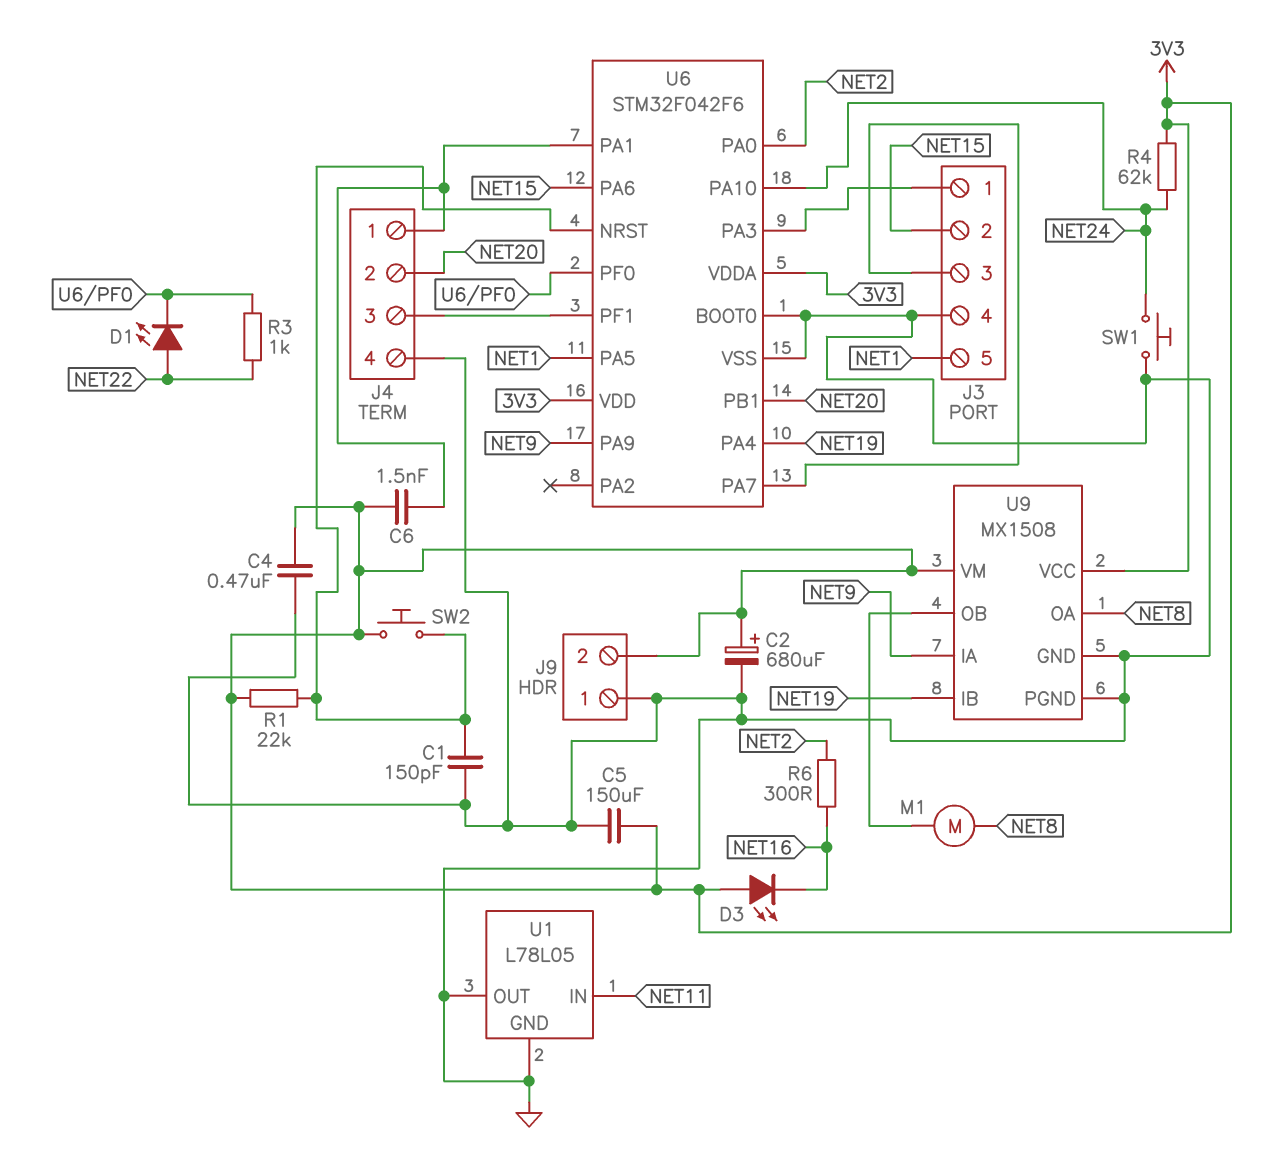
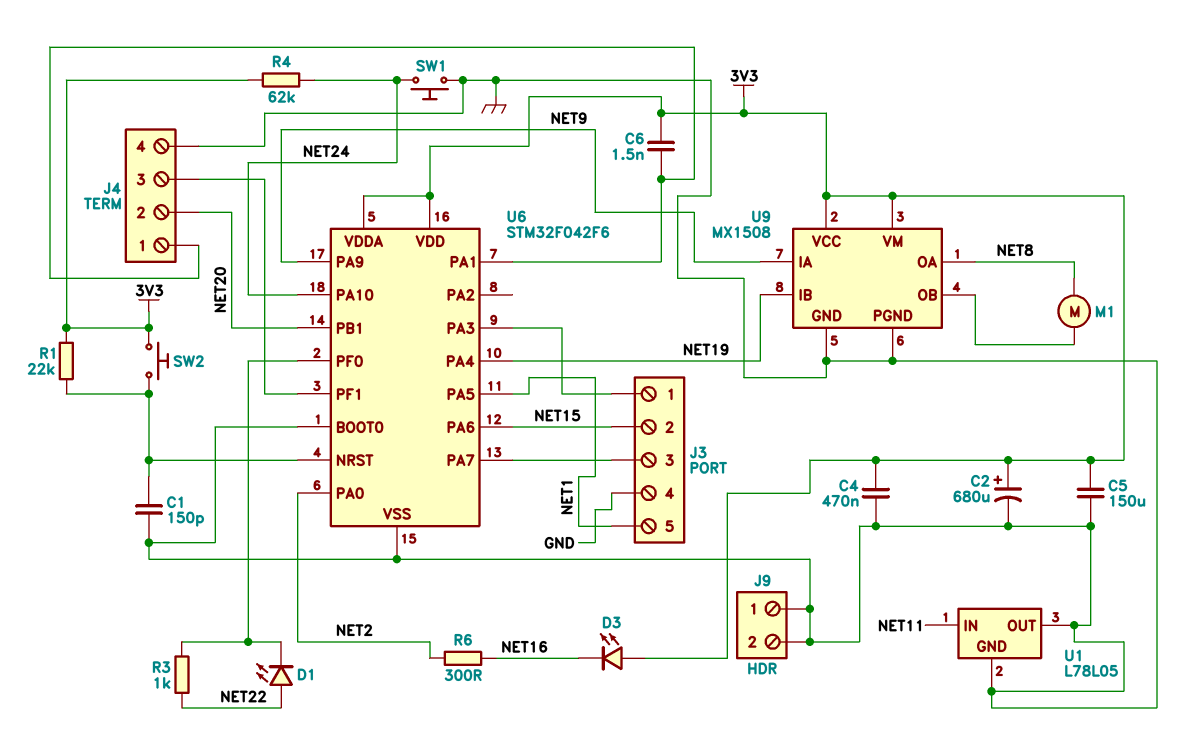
J9 pin 2: 3V3 -> GND

